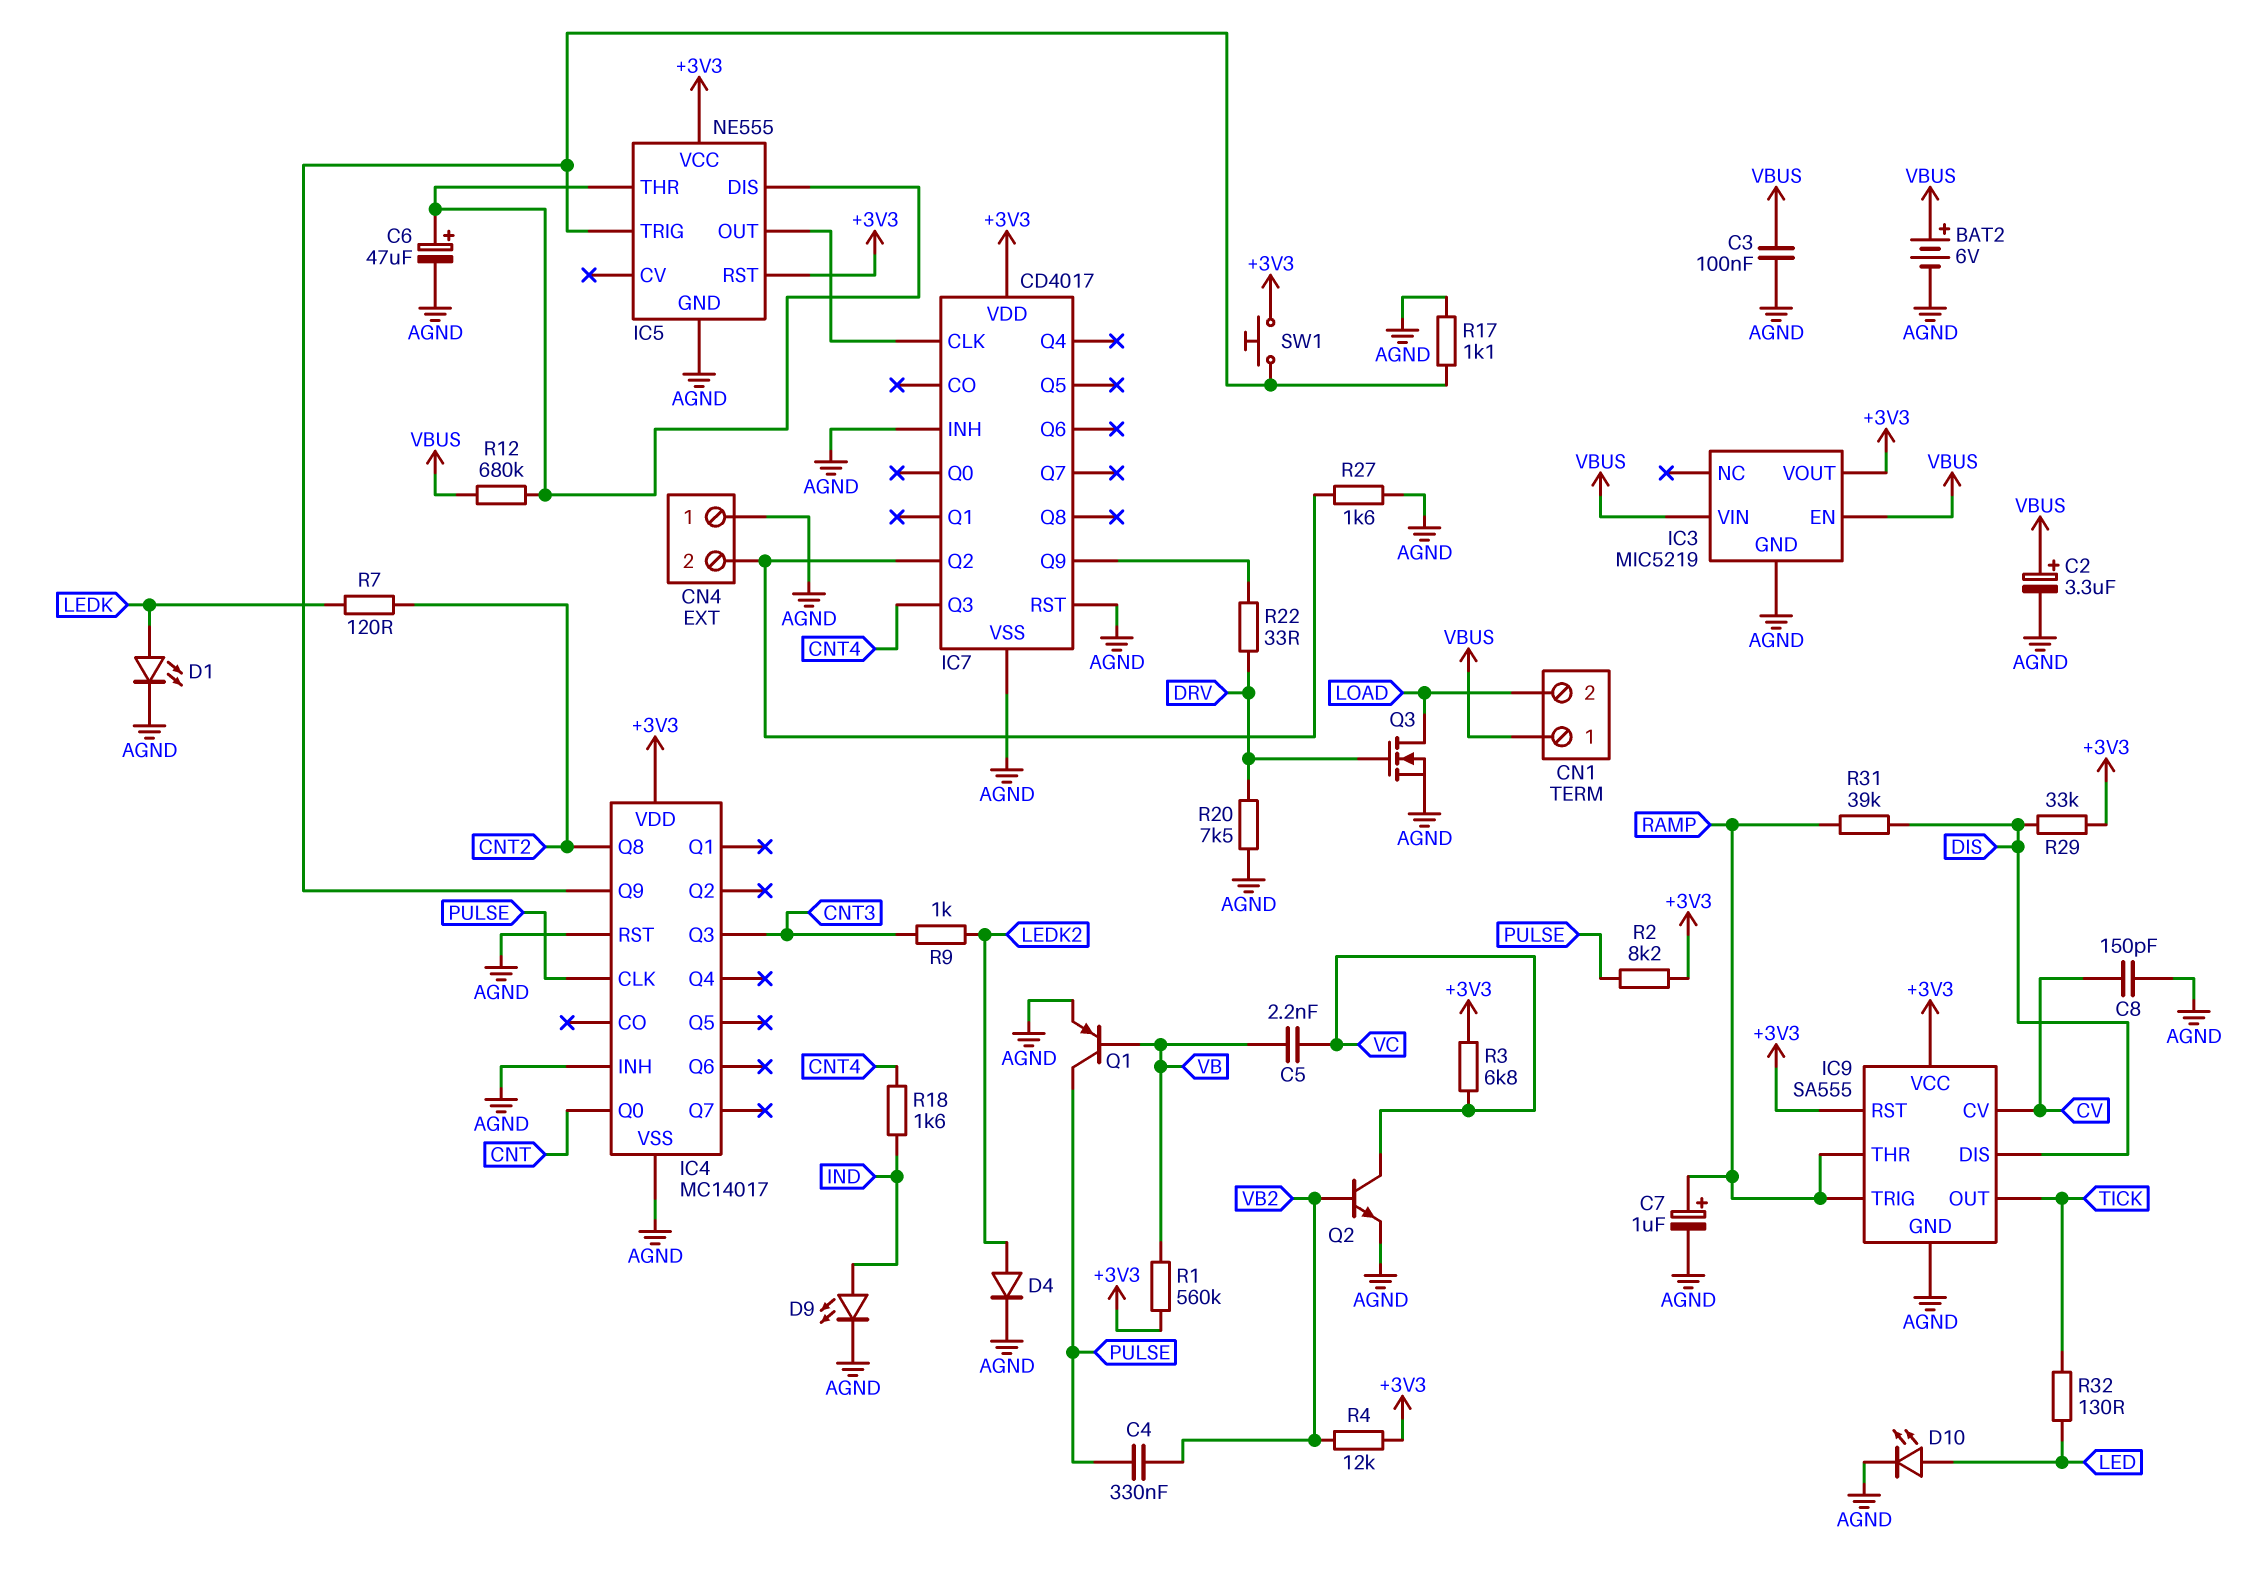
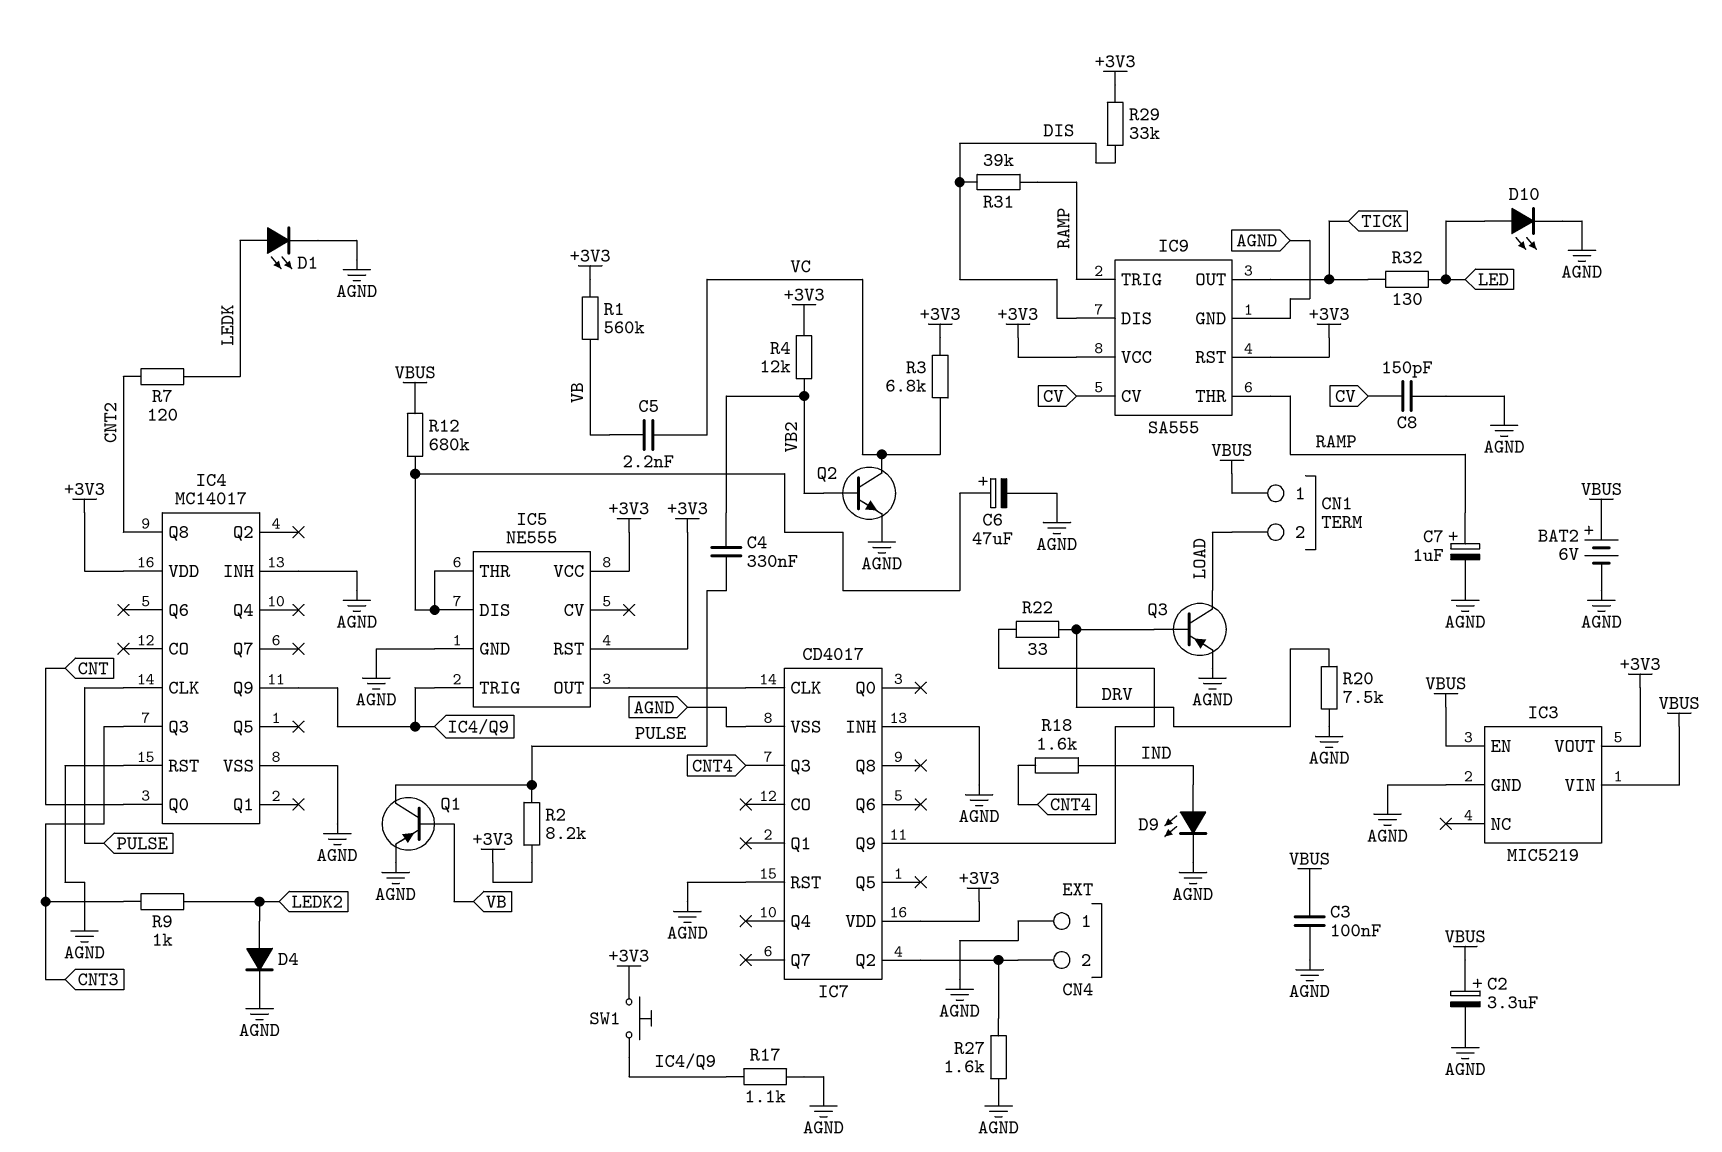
Q3: NMOS (G DRV, D LOAD, S AGND) -> PNP (B DRV, C LOAD, E AGND)

